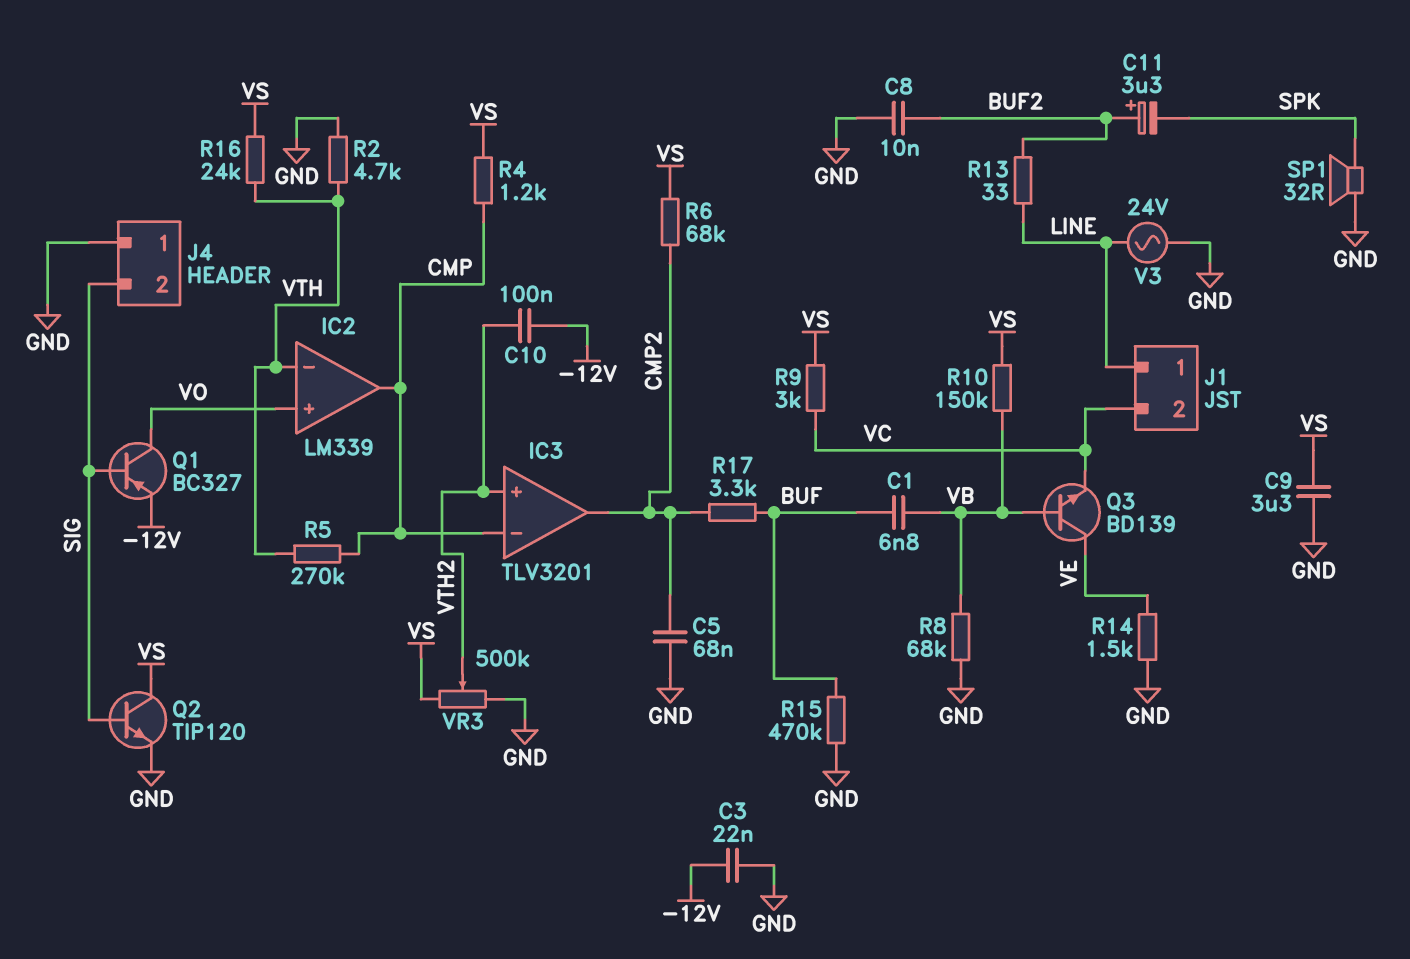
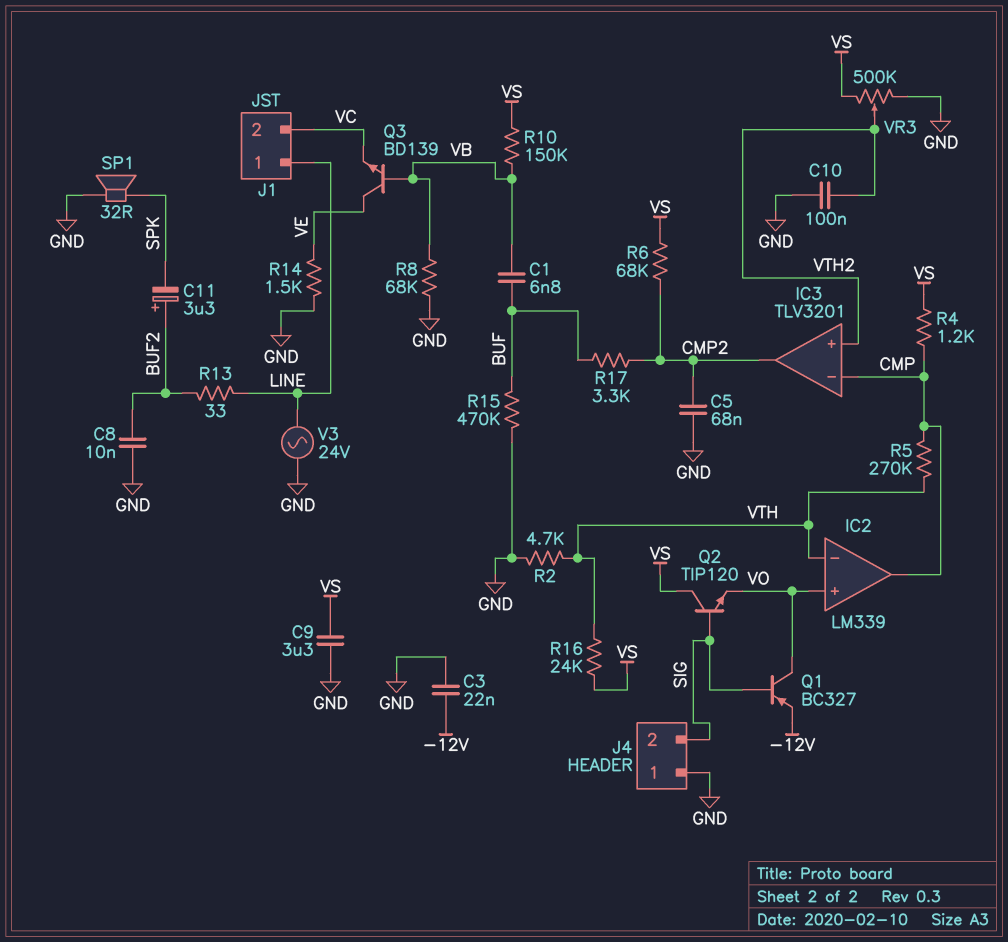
C10: 100nF (-12V, VTH2) -> 100nF (GND, VTH2)
Q2: NPN TIP120 (B SIG, C VS, E GND) -> NPN TIP120 (B SIG, C VS, E VO)
R9: 3k (VC, VS) -> none

